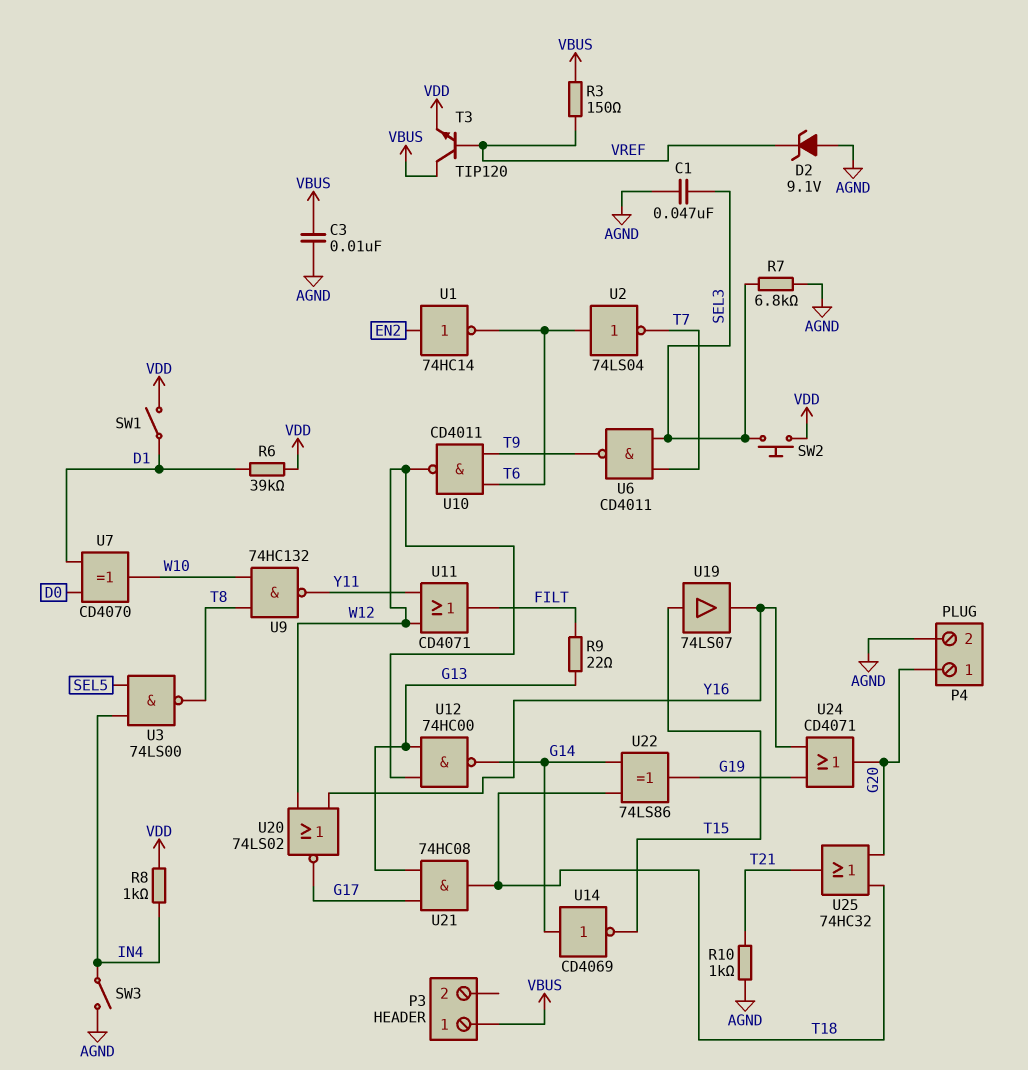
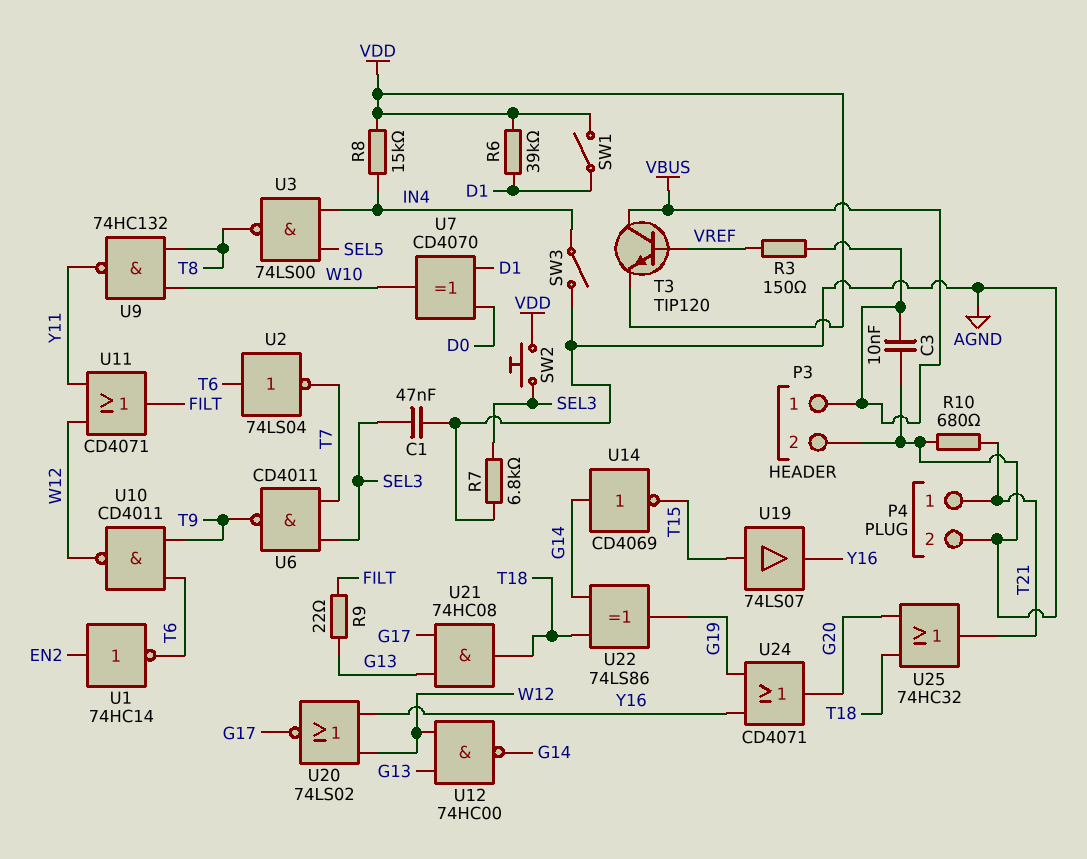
D2: zener 9.1V (A AGND, K VREF) -> none
P3 pin 2: none -> AGND
P4 pin 1: G20 -> T21
R8: 1k (IN4, VDD) -> 15k (IN4, VDD)
R10: 1k (AGND, T21) -> 680 (AGND, T21)

